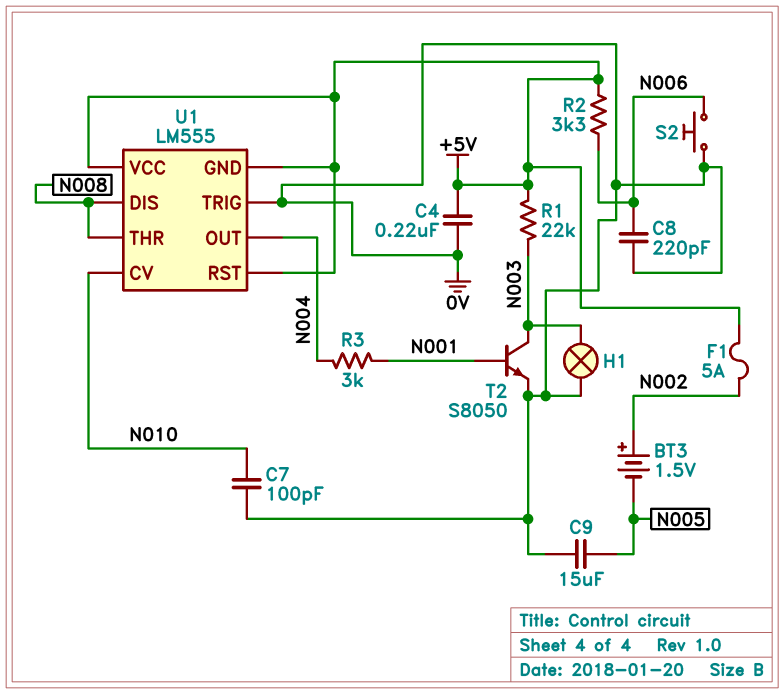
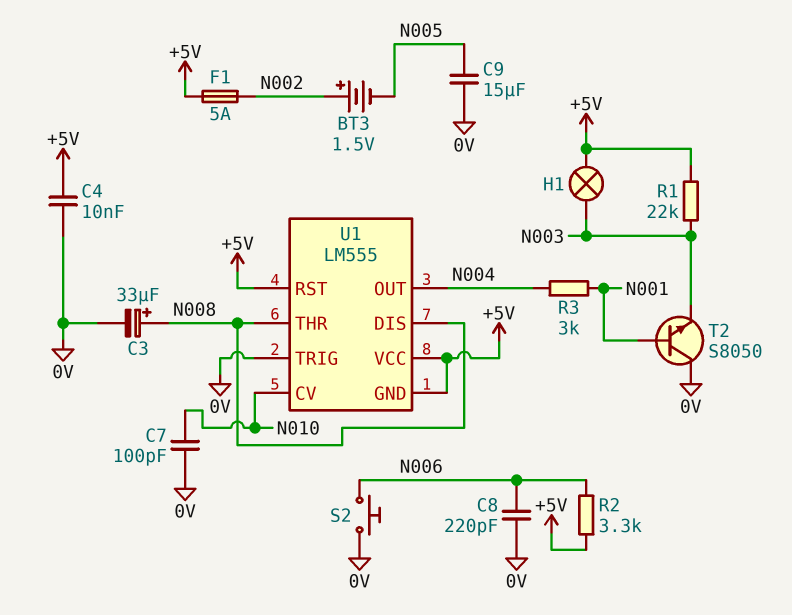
C3: none -> 33uF (plus N008, minus 0V)
C4: 220nF (+5V, 0V) -> 10nF (+5V, 0V)
H1: lamp (0V, N003) -> lamp (+5V, N003)
T2: NPN S8050 (B N001, C N003, E 0V) -> NPN S8050 (B N001, C 0V, E N003)

